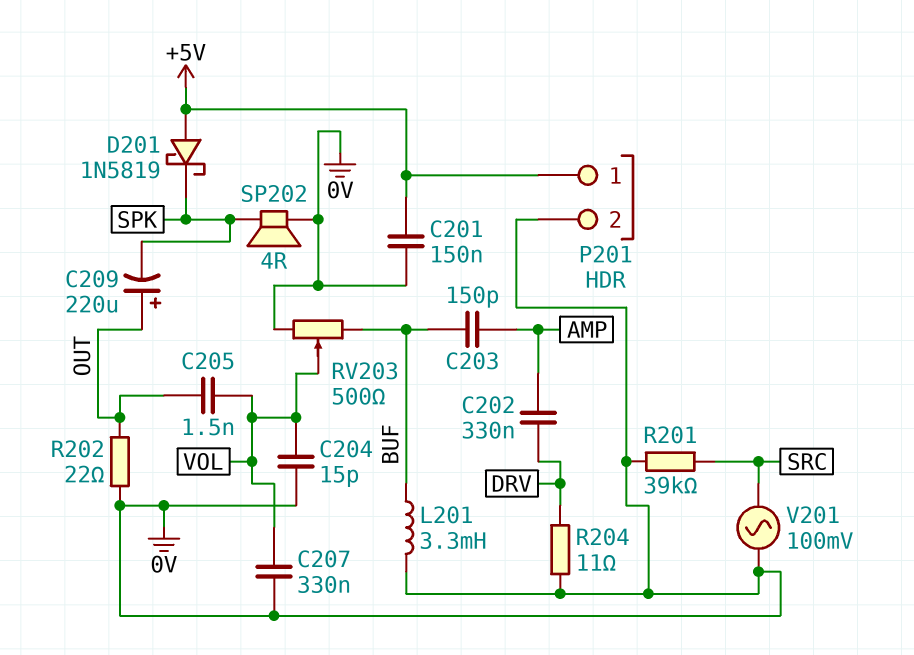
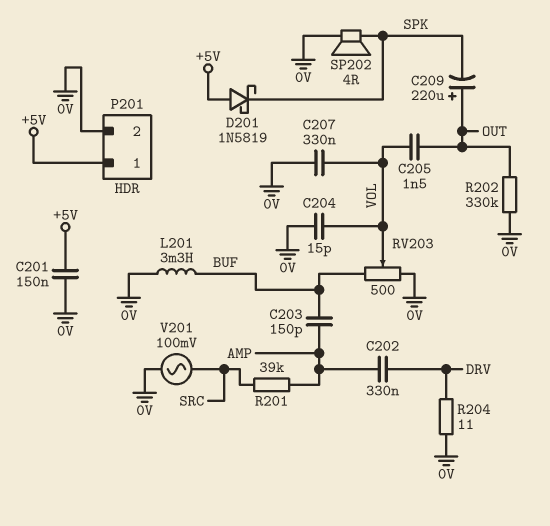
R201: 39k (0V, SRC) -> 39k (AMP, SRC)
R202: 22 (0V, OUT) -> 330k (0V, OUT)

